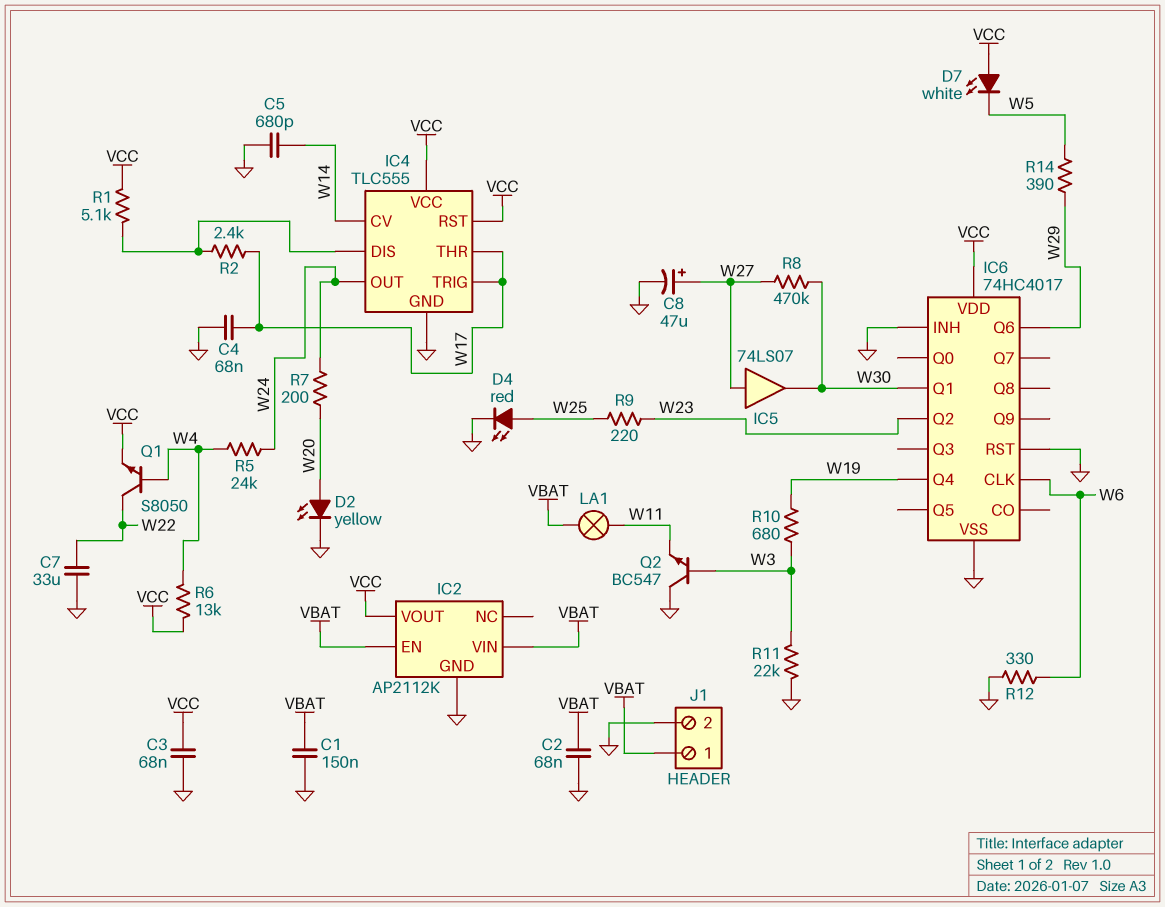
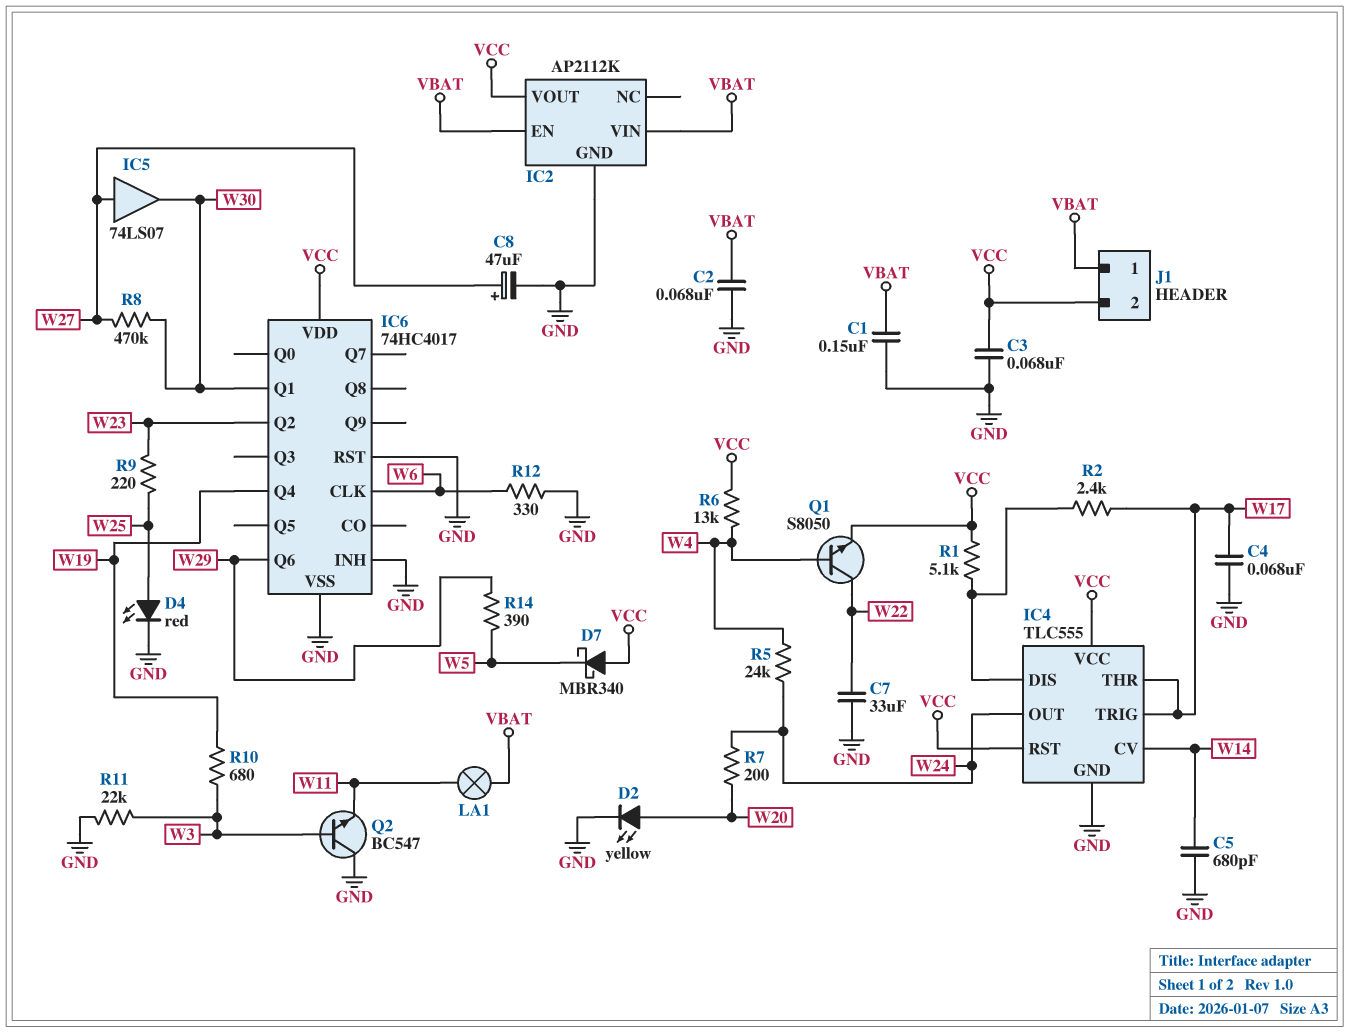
D7: LED white (A VCC, K W5) -> schottky MBR340 (A VCC, K W5)
J1 pin 2: GND -> VCC

